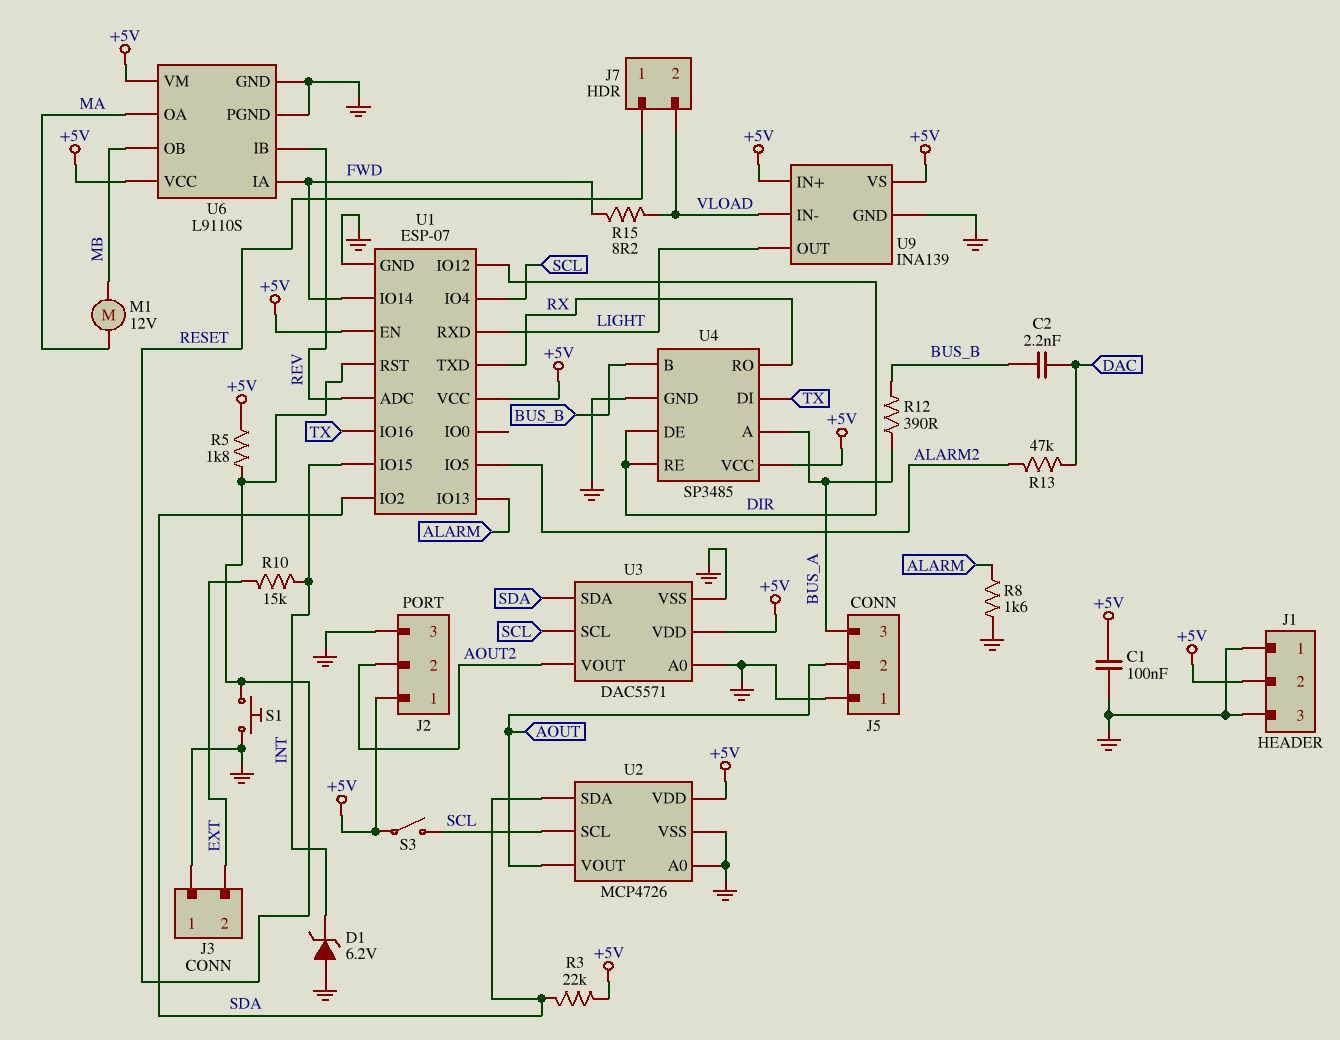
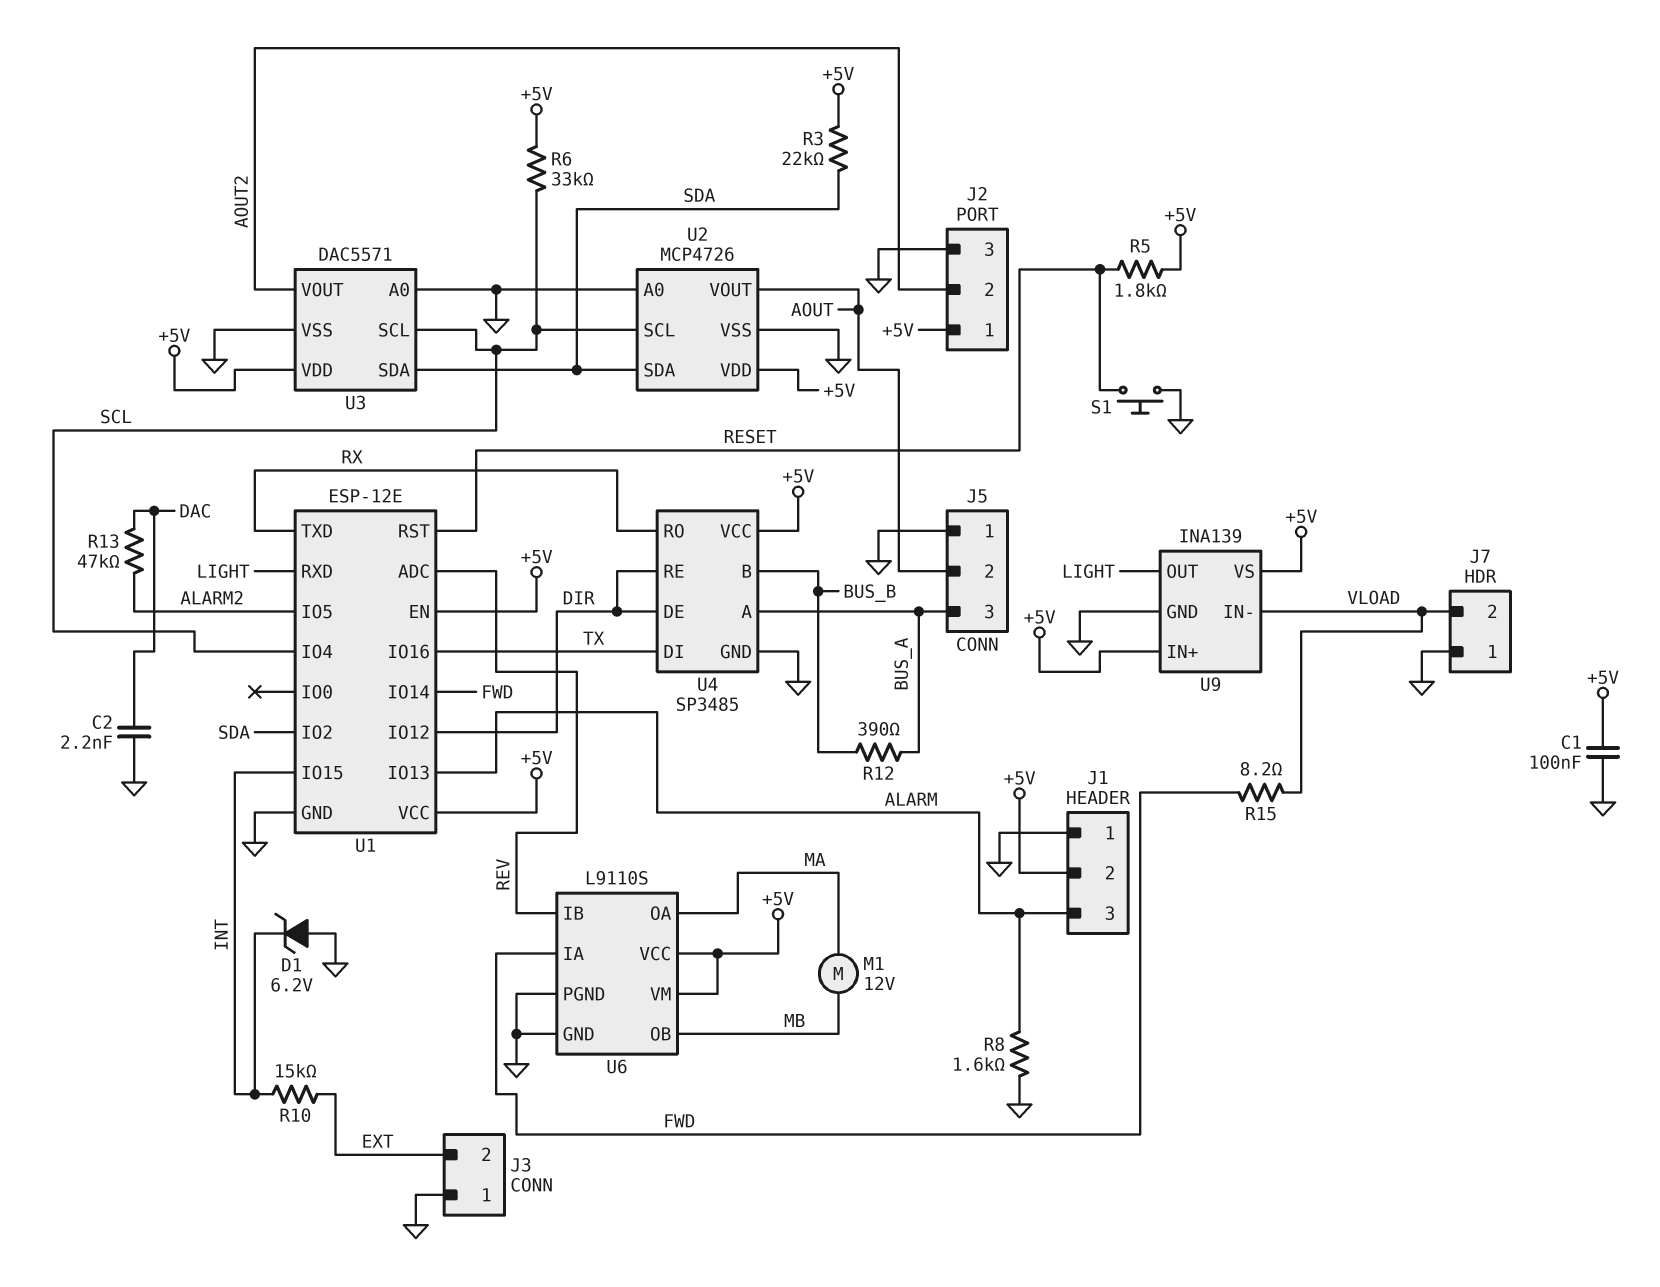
C2: 2.2nF (BUS_B, DAC) -> 2.2nF (DAC, GND)
J1 pin 3: GND -> ALARM
J7 pin 1: RESET -> GND
R6: none -> 33k (+5V, SCL)
S3: switch (+5V, SCL) -> none
U1: ESP-07 -> ESP-12E

